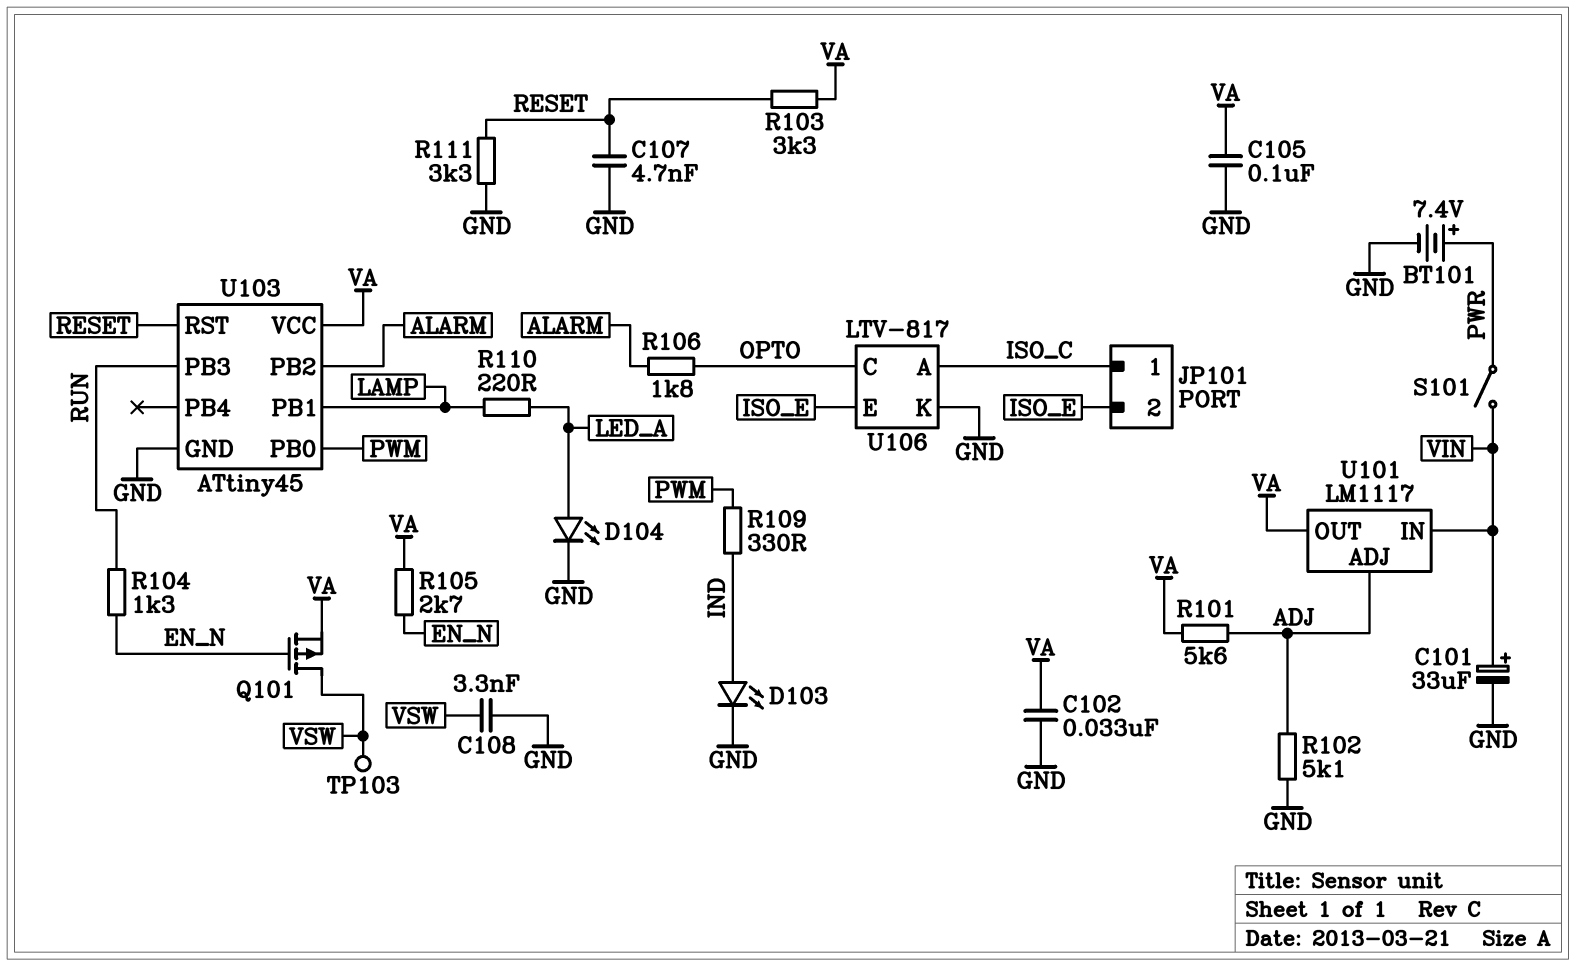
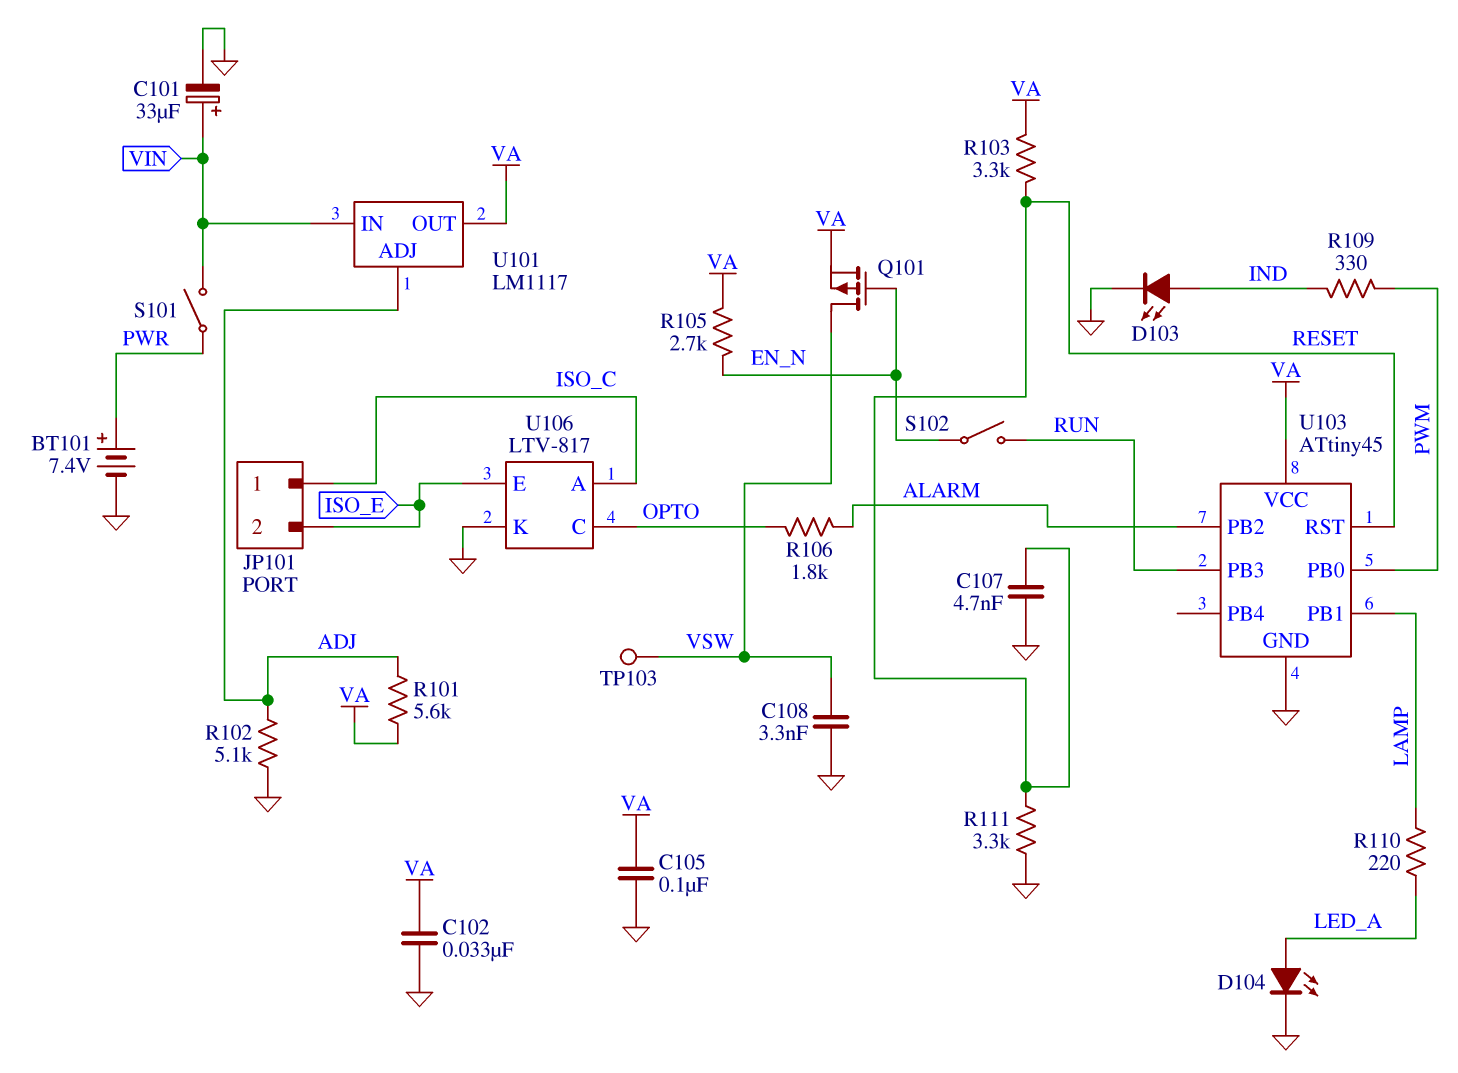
R104: 1.3k (EN_N, RUN) -> none
S102: none -> switch (EN_N, RUN)

